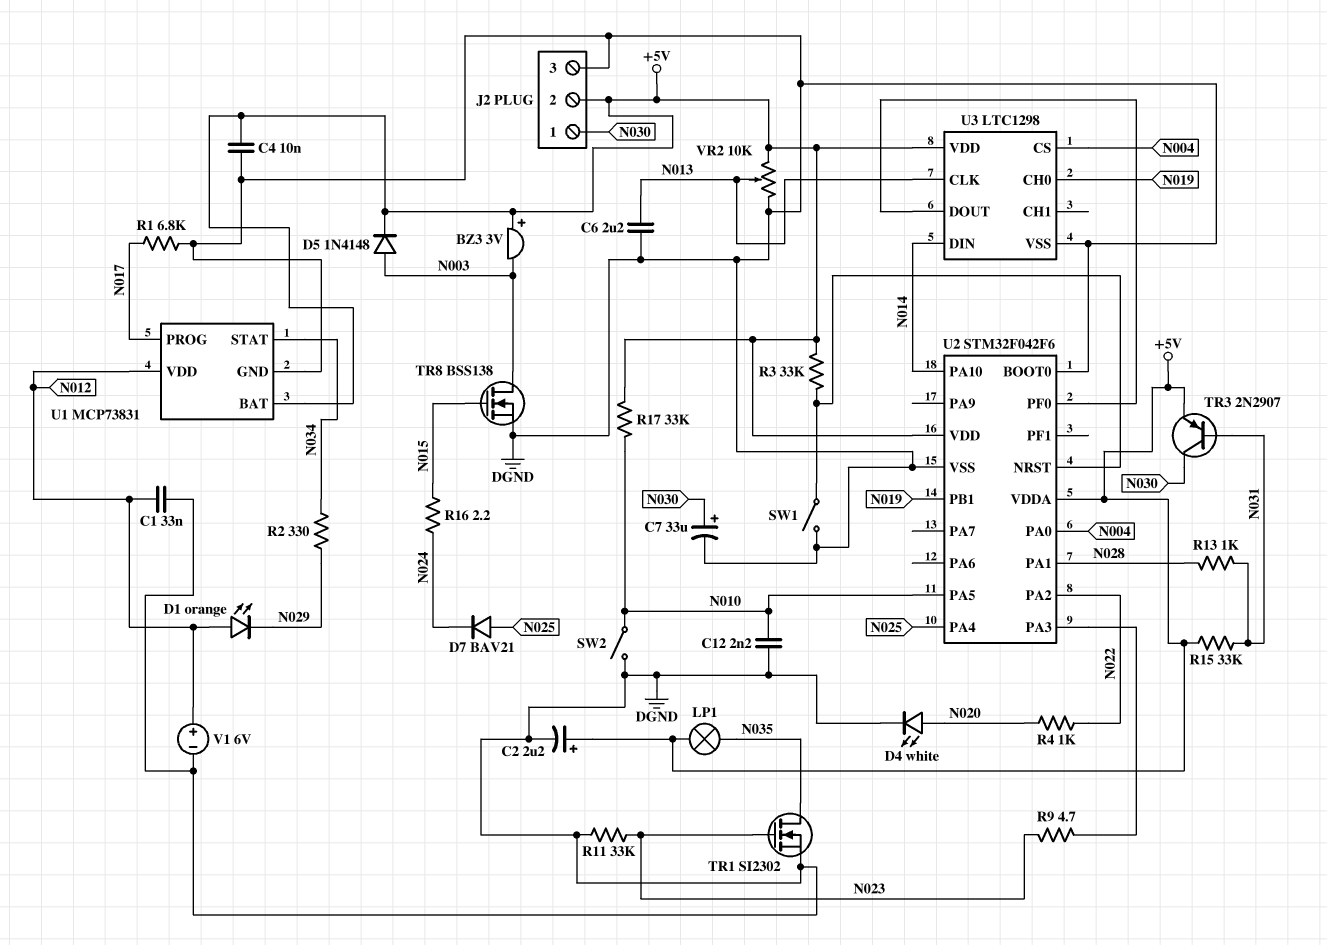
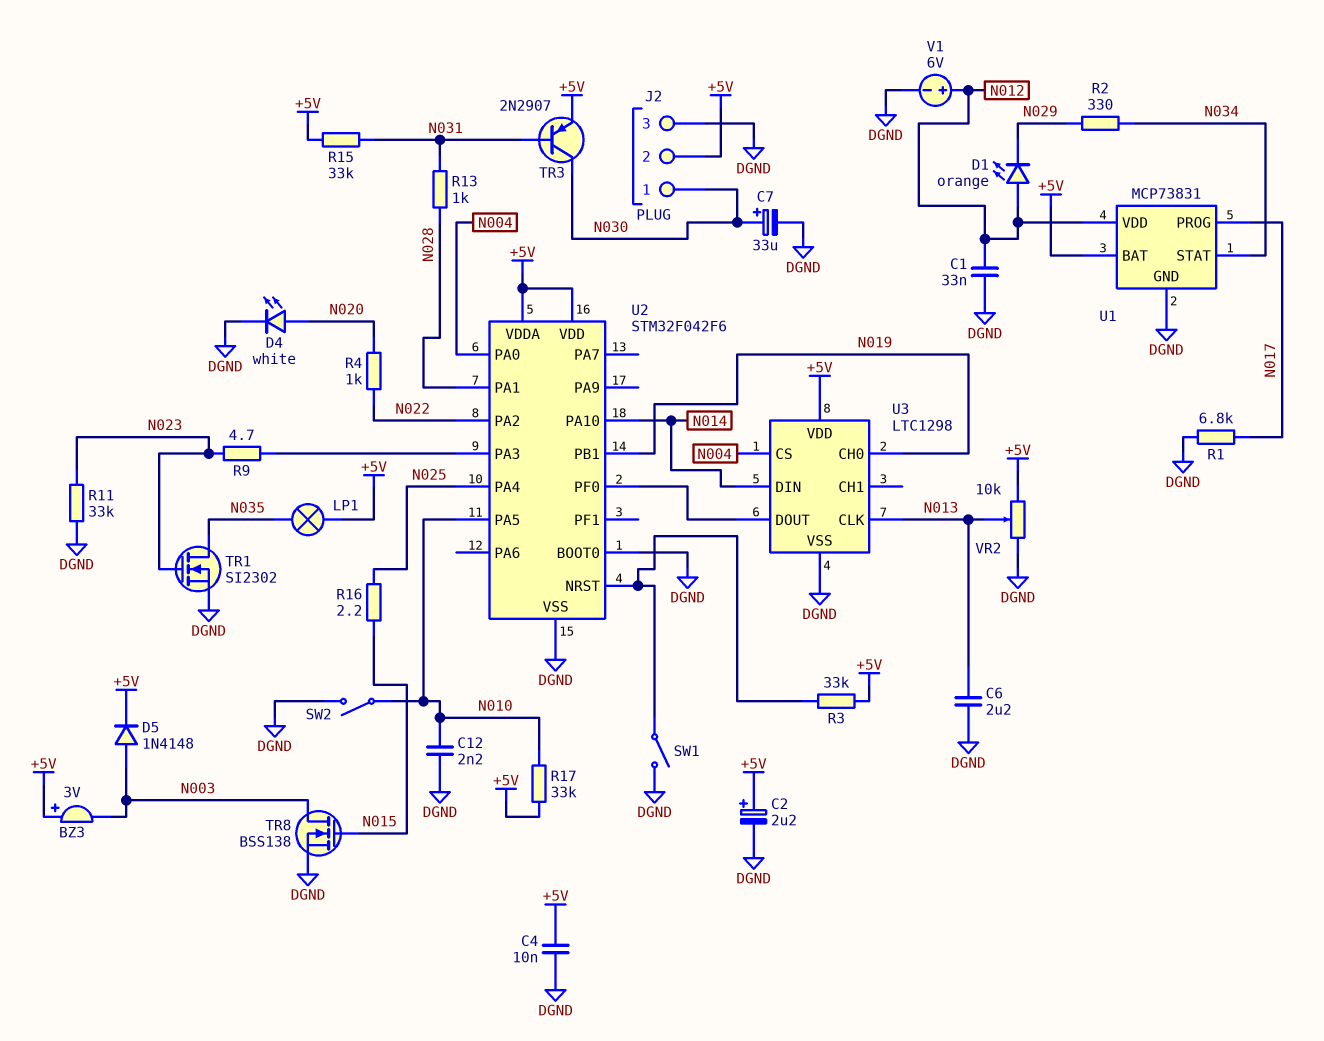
D7: diode BAV21 (A N025, K N024) -> none
R16: 2.2 (N015, N024) -> 2.2 (N015, N025)

